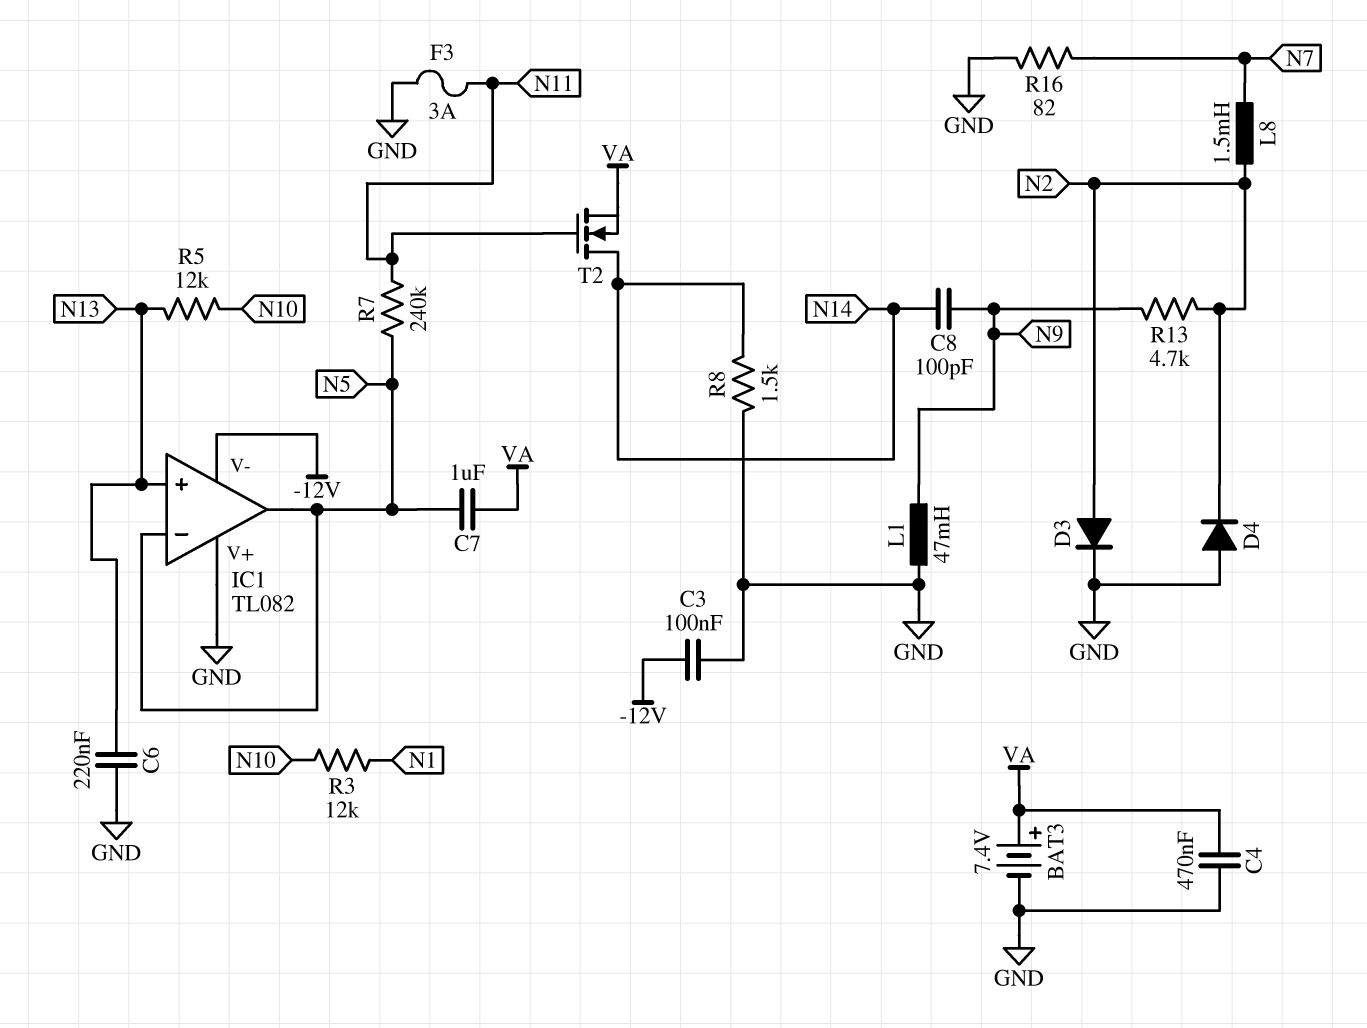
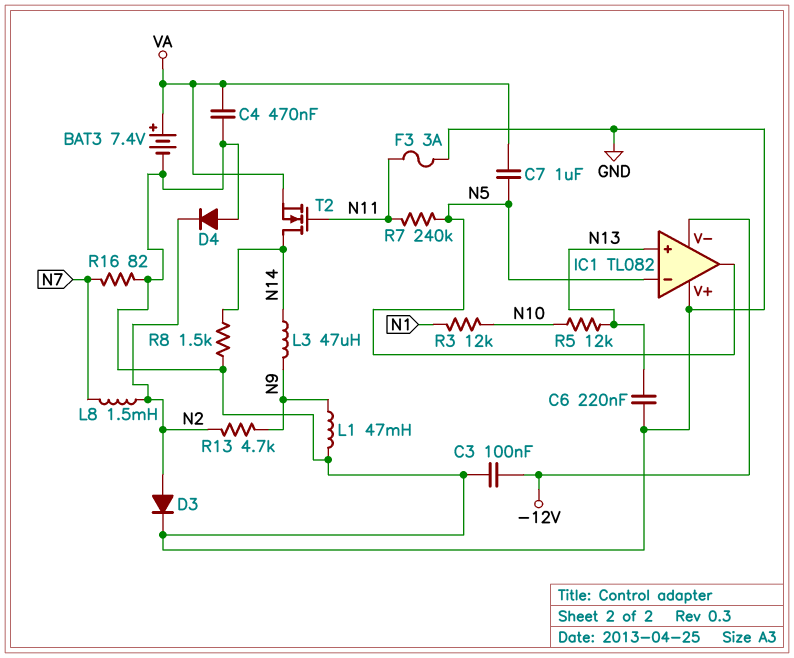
C8: 100pF (N9, N14) -> none
L3: none -> 47uH (N9, N14)

